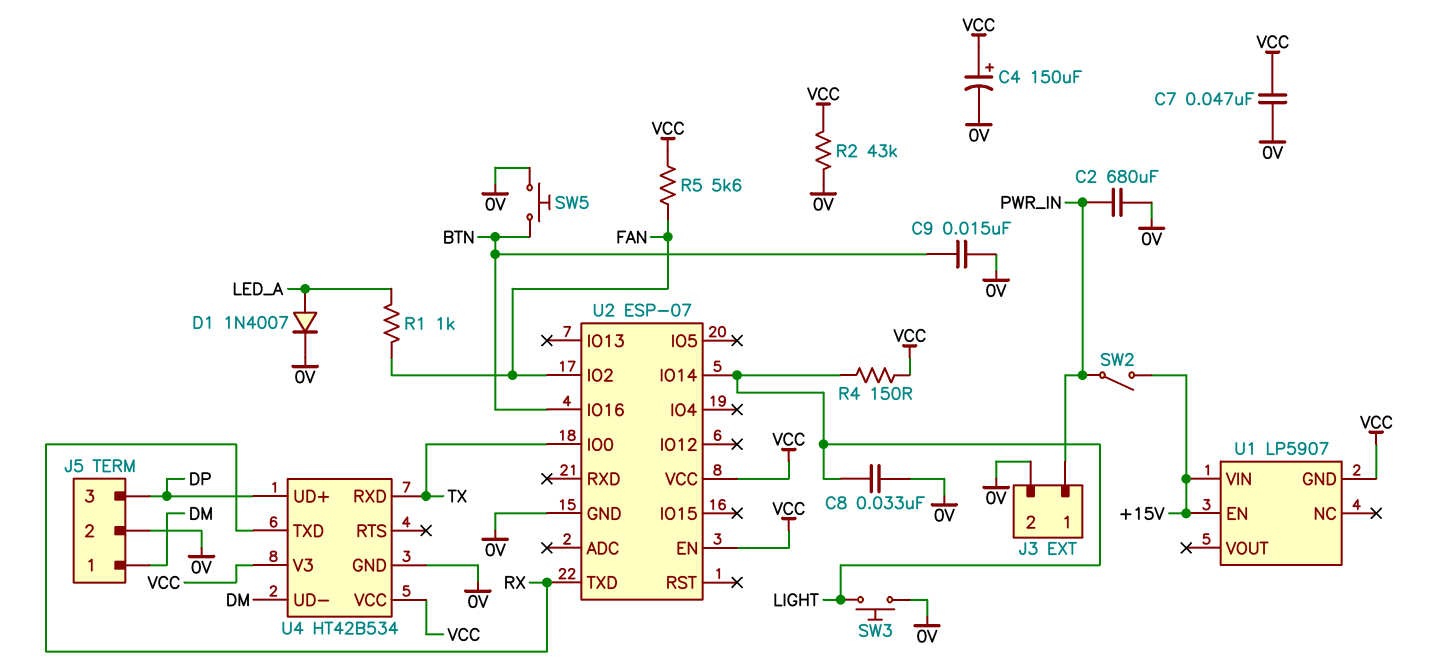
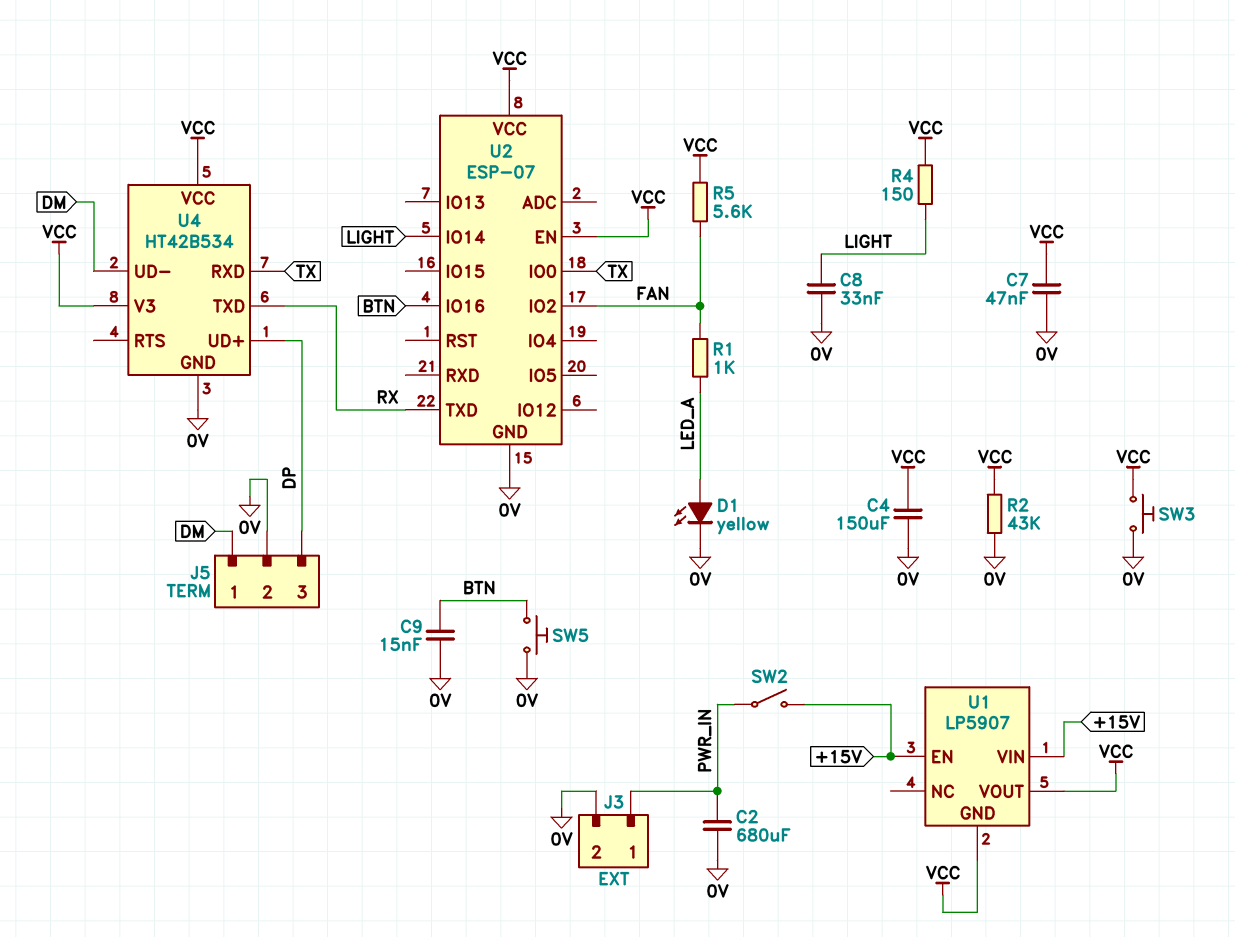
C4: 150uF (plus VCC, minus 0V) -> 150uF (0V, VCC)
D1: diode 1N4007 (A LED_A, K 0V) -> LED yellow (A LED_A, K 0V)
SW3: button (0V, LIGHT) -> button (0V, VCC)
U1 pin VOUT: none -> VCC

